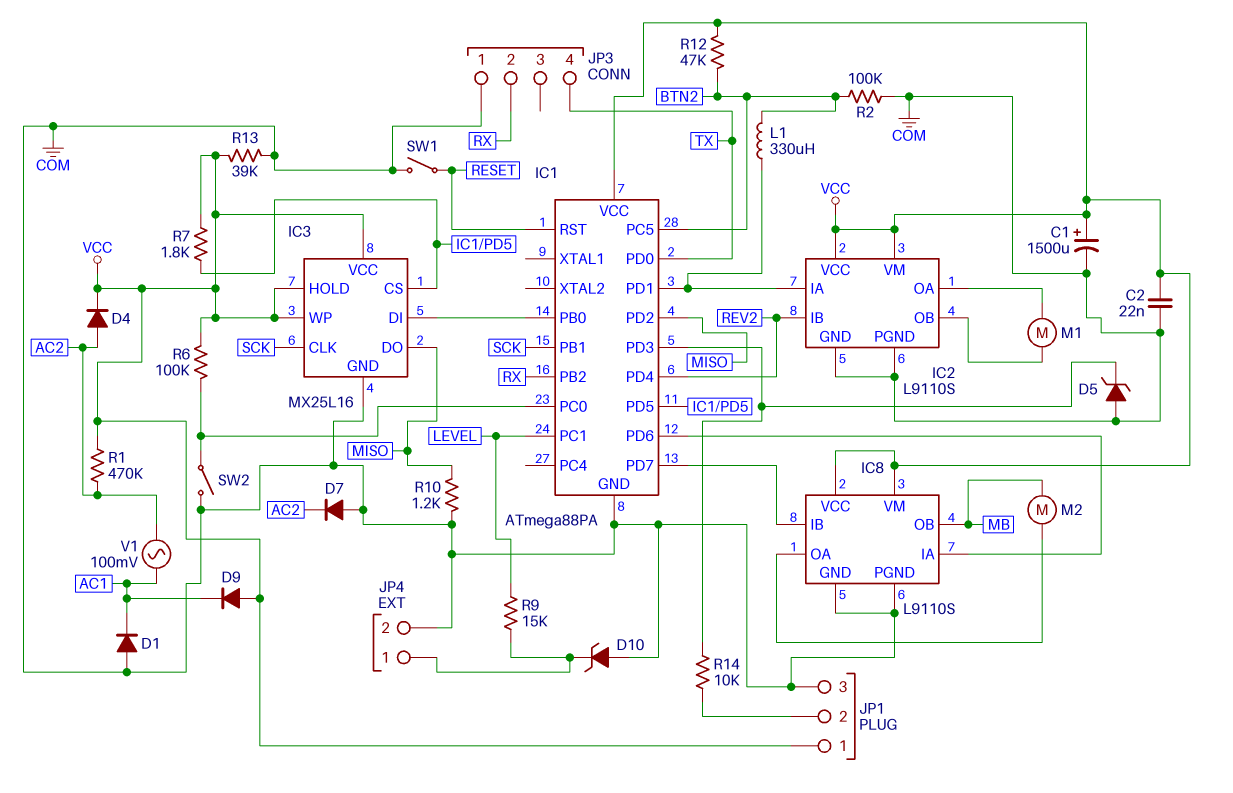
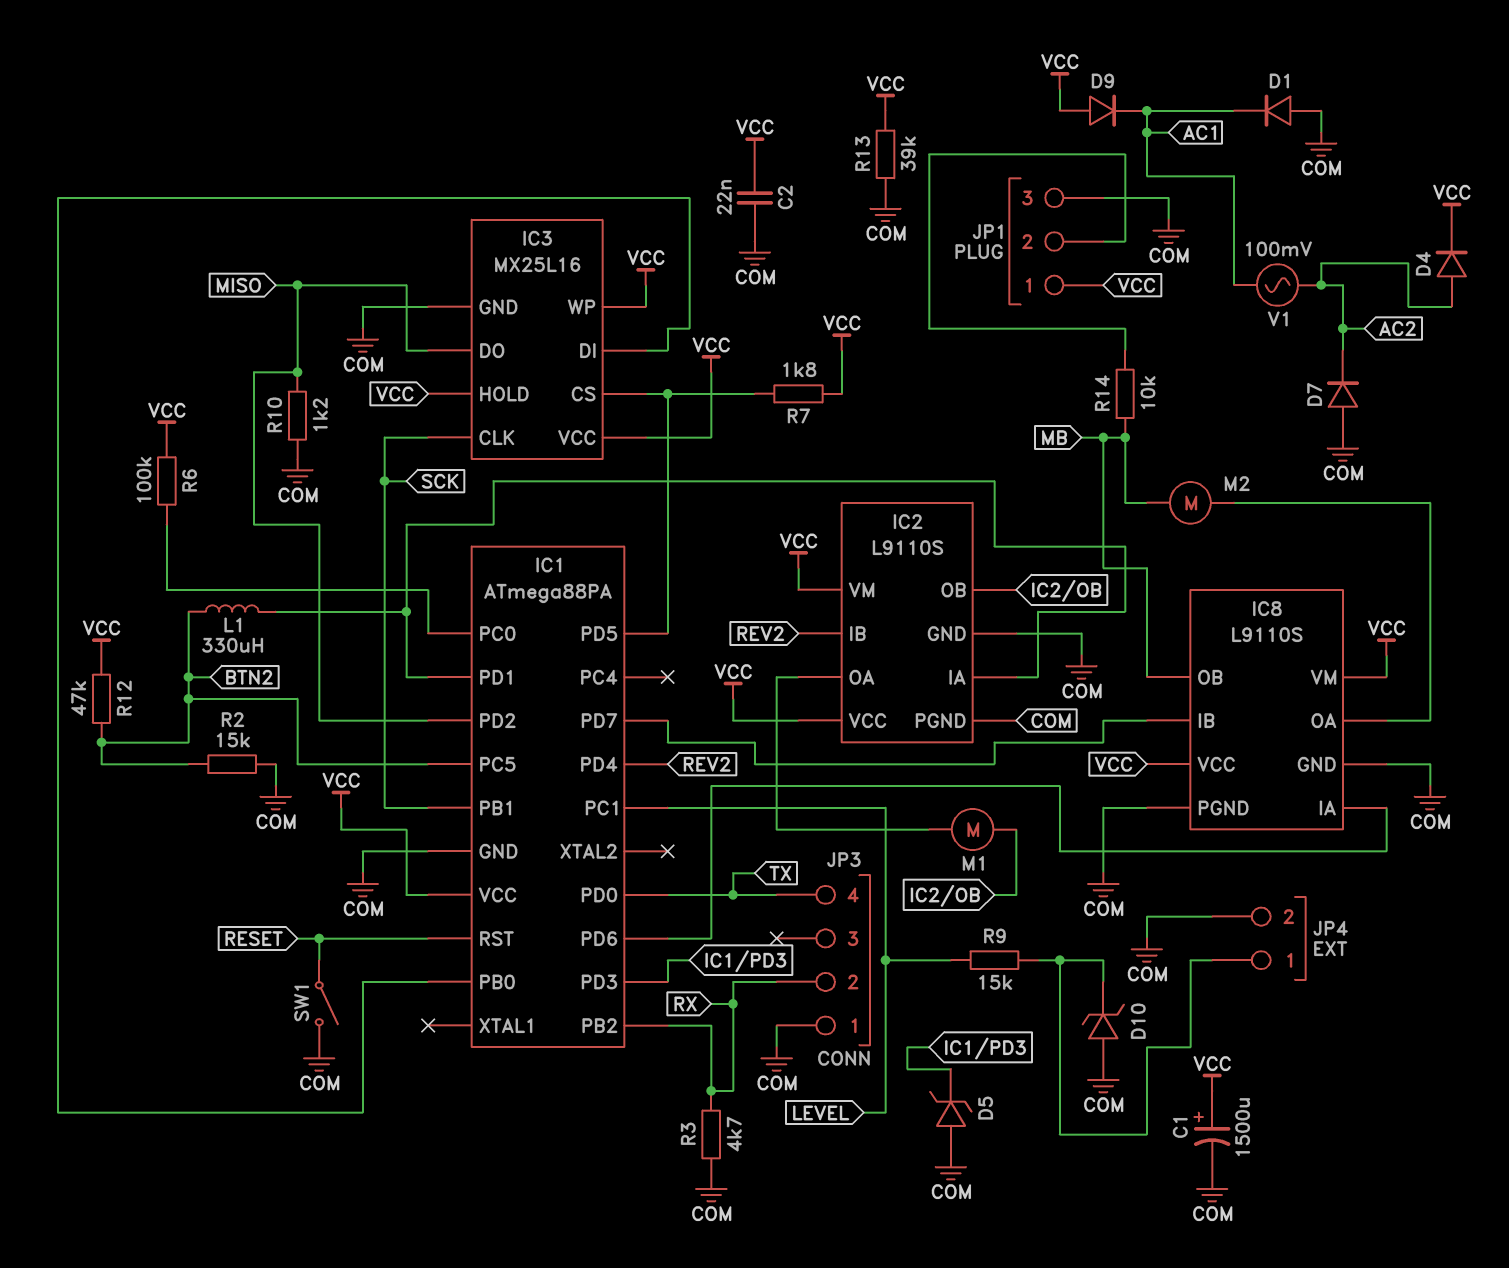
R1: 470k (AC2, VCC) -> none
R2: 100k (BTN2, COM) -> 15k (BTN2, COM)
R3: none -> 4.7k (COM, RX)
R14: 10k (IC1/PD3, JP1/2) -> 10k (JP1/2, MB)
SW2: switch (COM, IC1/PC0) -> none

